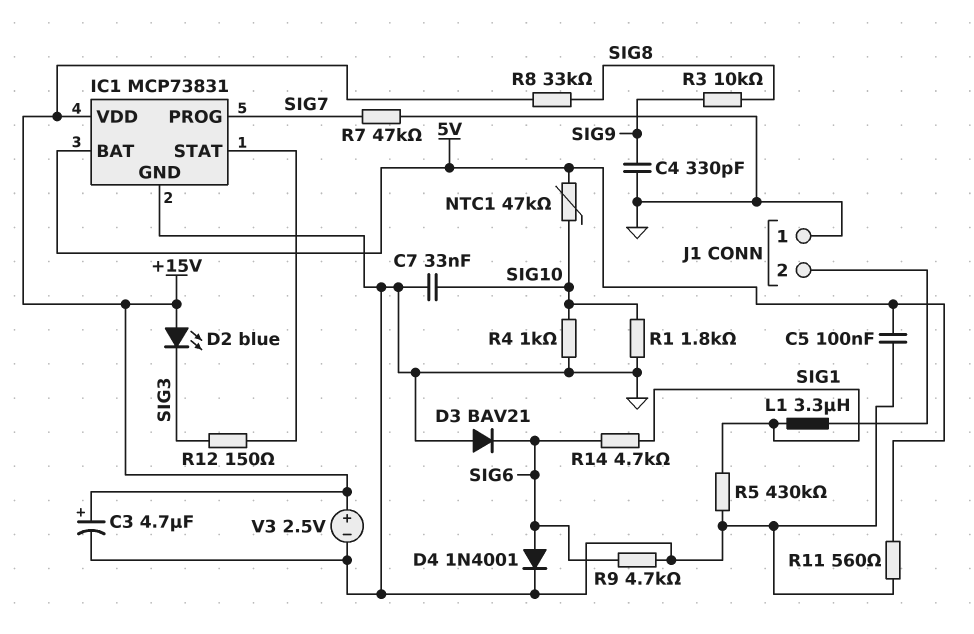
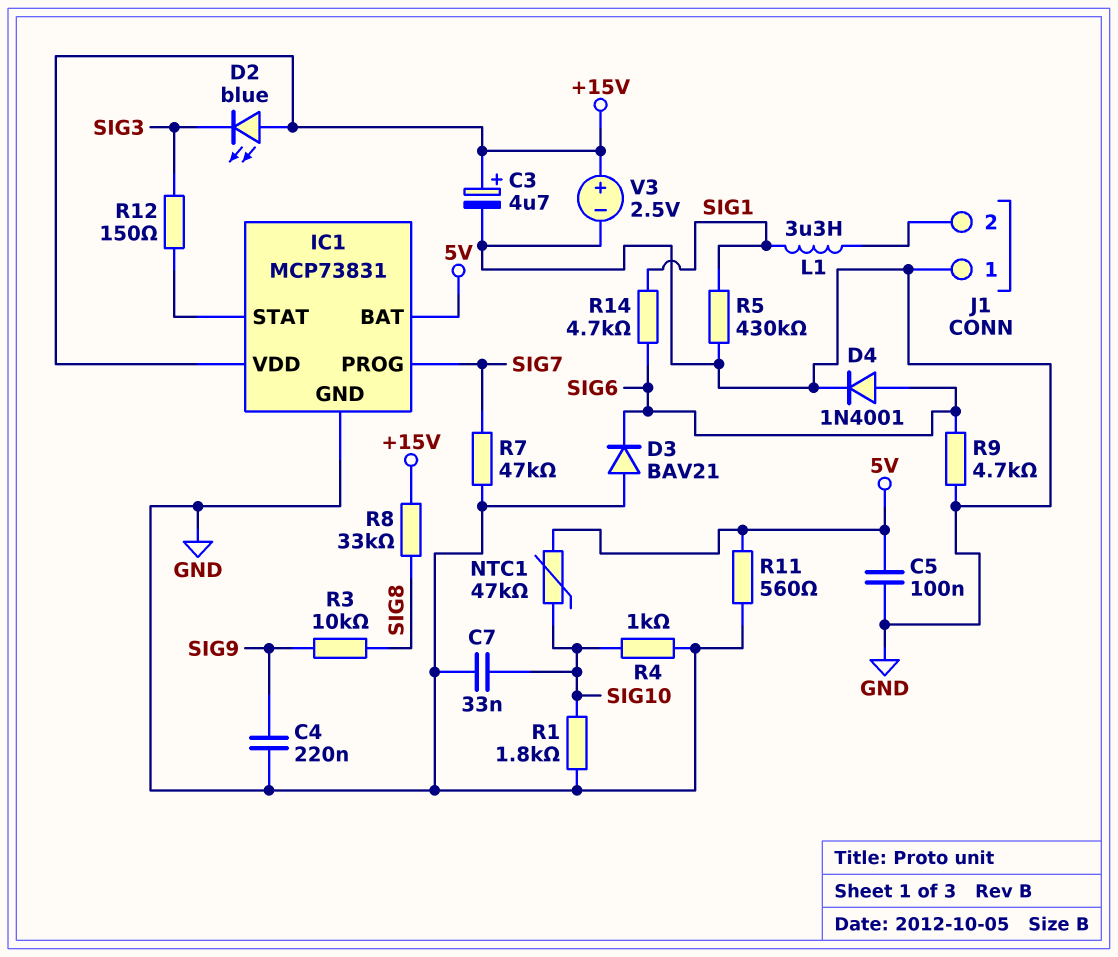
C4: 330pF (GND, SIG9) -> 220nF (GND, SIG9)

